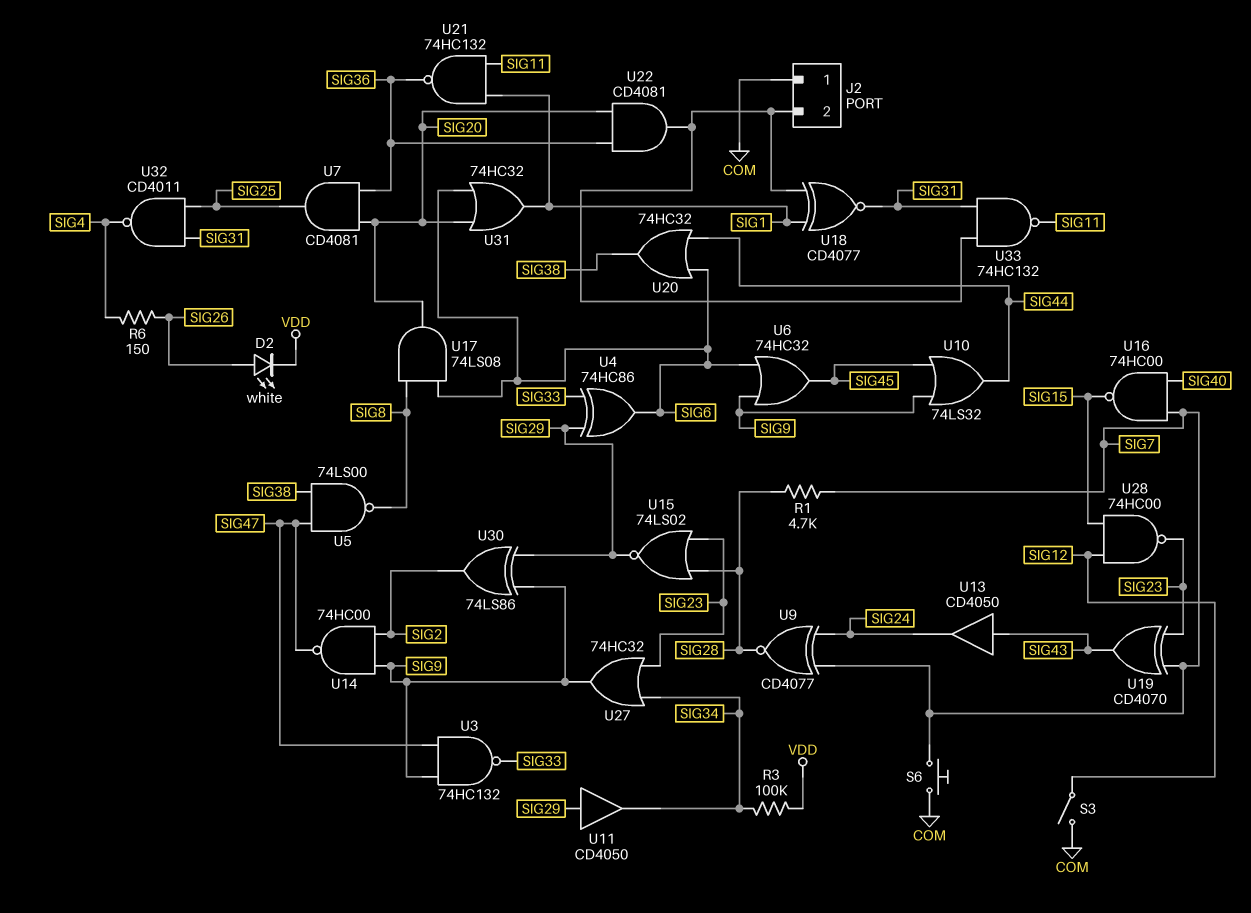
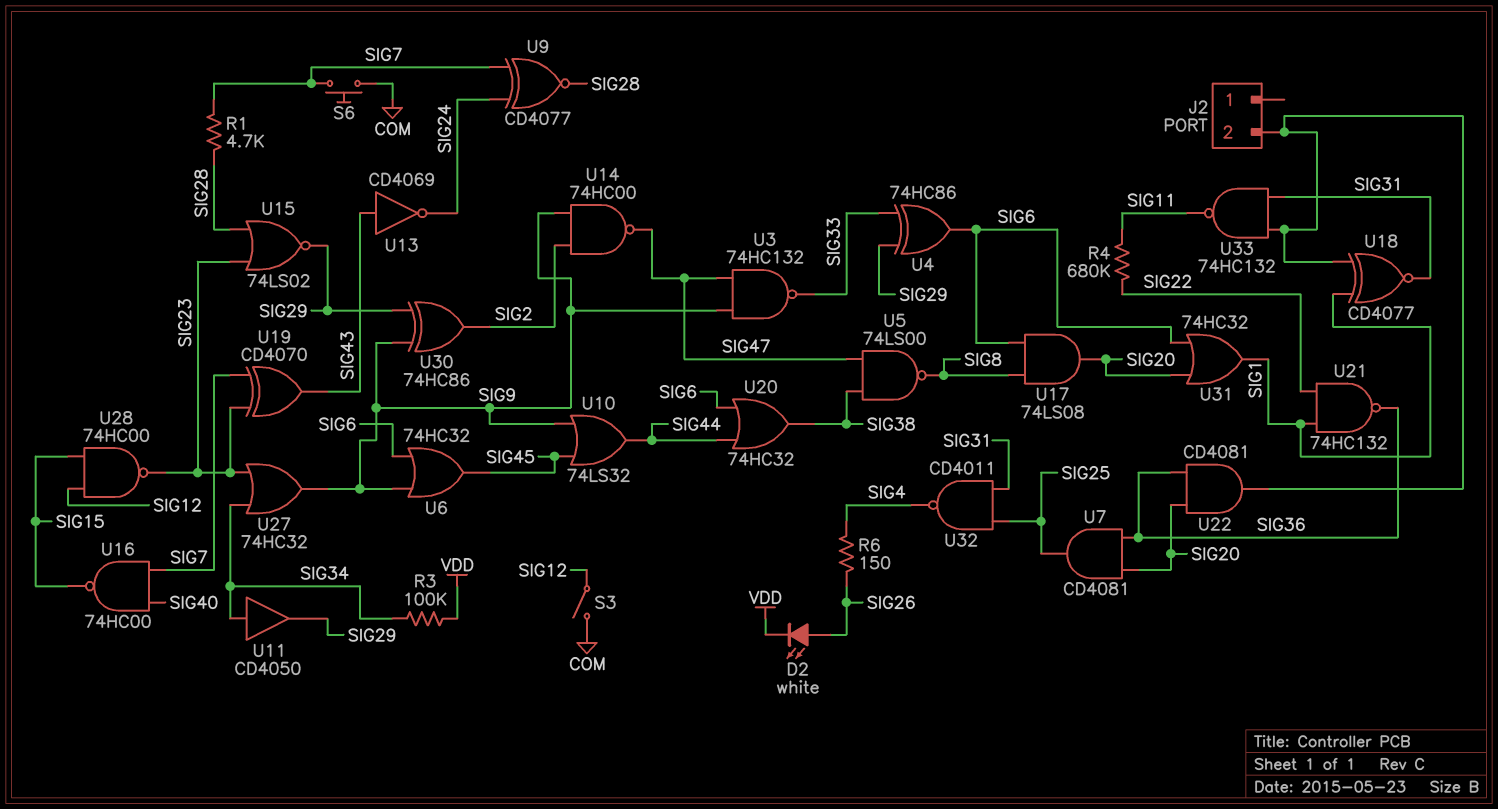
J2 pin 1: COM -> none
R4: none -> 680k (SIG11, SIG22)
U11: buffer CD4050 (in SIG29, out SIG34) -> buffer CD4050 (in SIG34, out SIG29)
U13: buffer CD4050 (in SIG43, out SIG24) -> NOT CD4069 (in SIG43, out SIG24)
U21: NAND 74HC132 (in SIG1, in SIG11, out SIG36) -> NAND 74HC132 (in SIG1, in SIG22, out SIG36)
U30: XOR 74LS86 (in SIG9, in SIG29, out SIG2) -> XOR 74HC86 (in SIG9, in SIG29, out SIG2)

